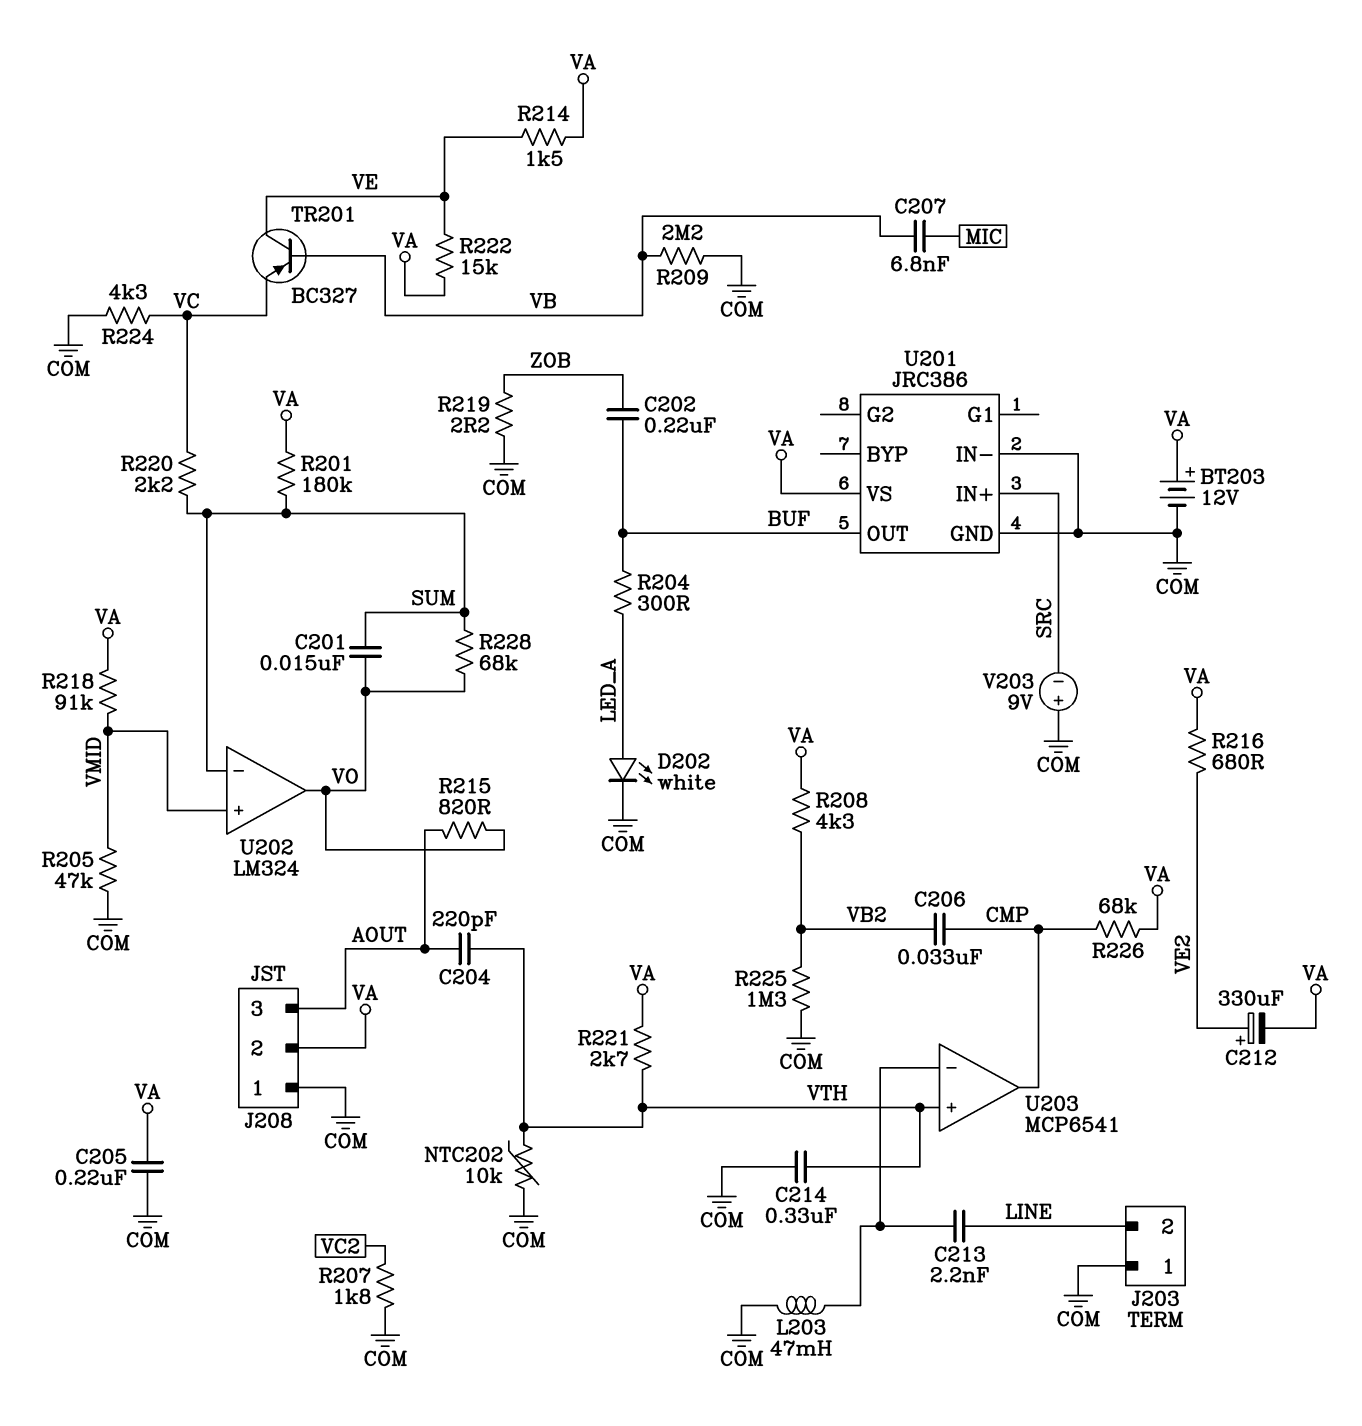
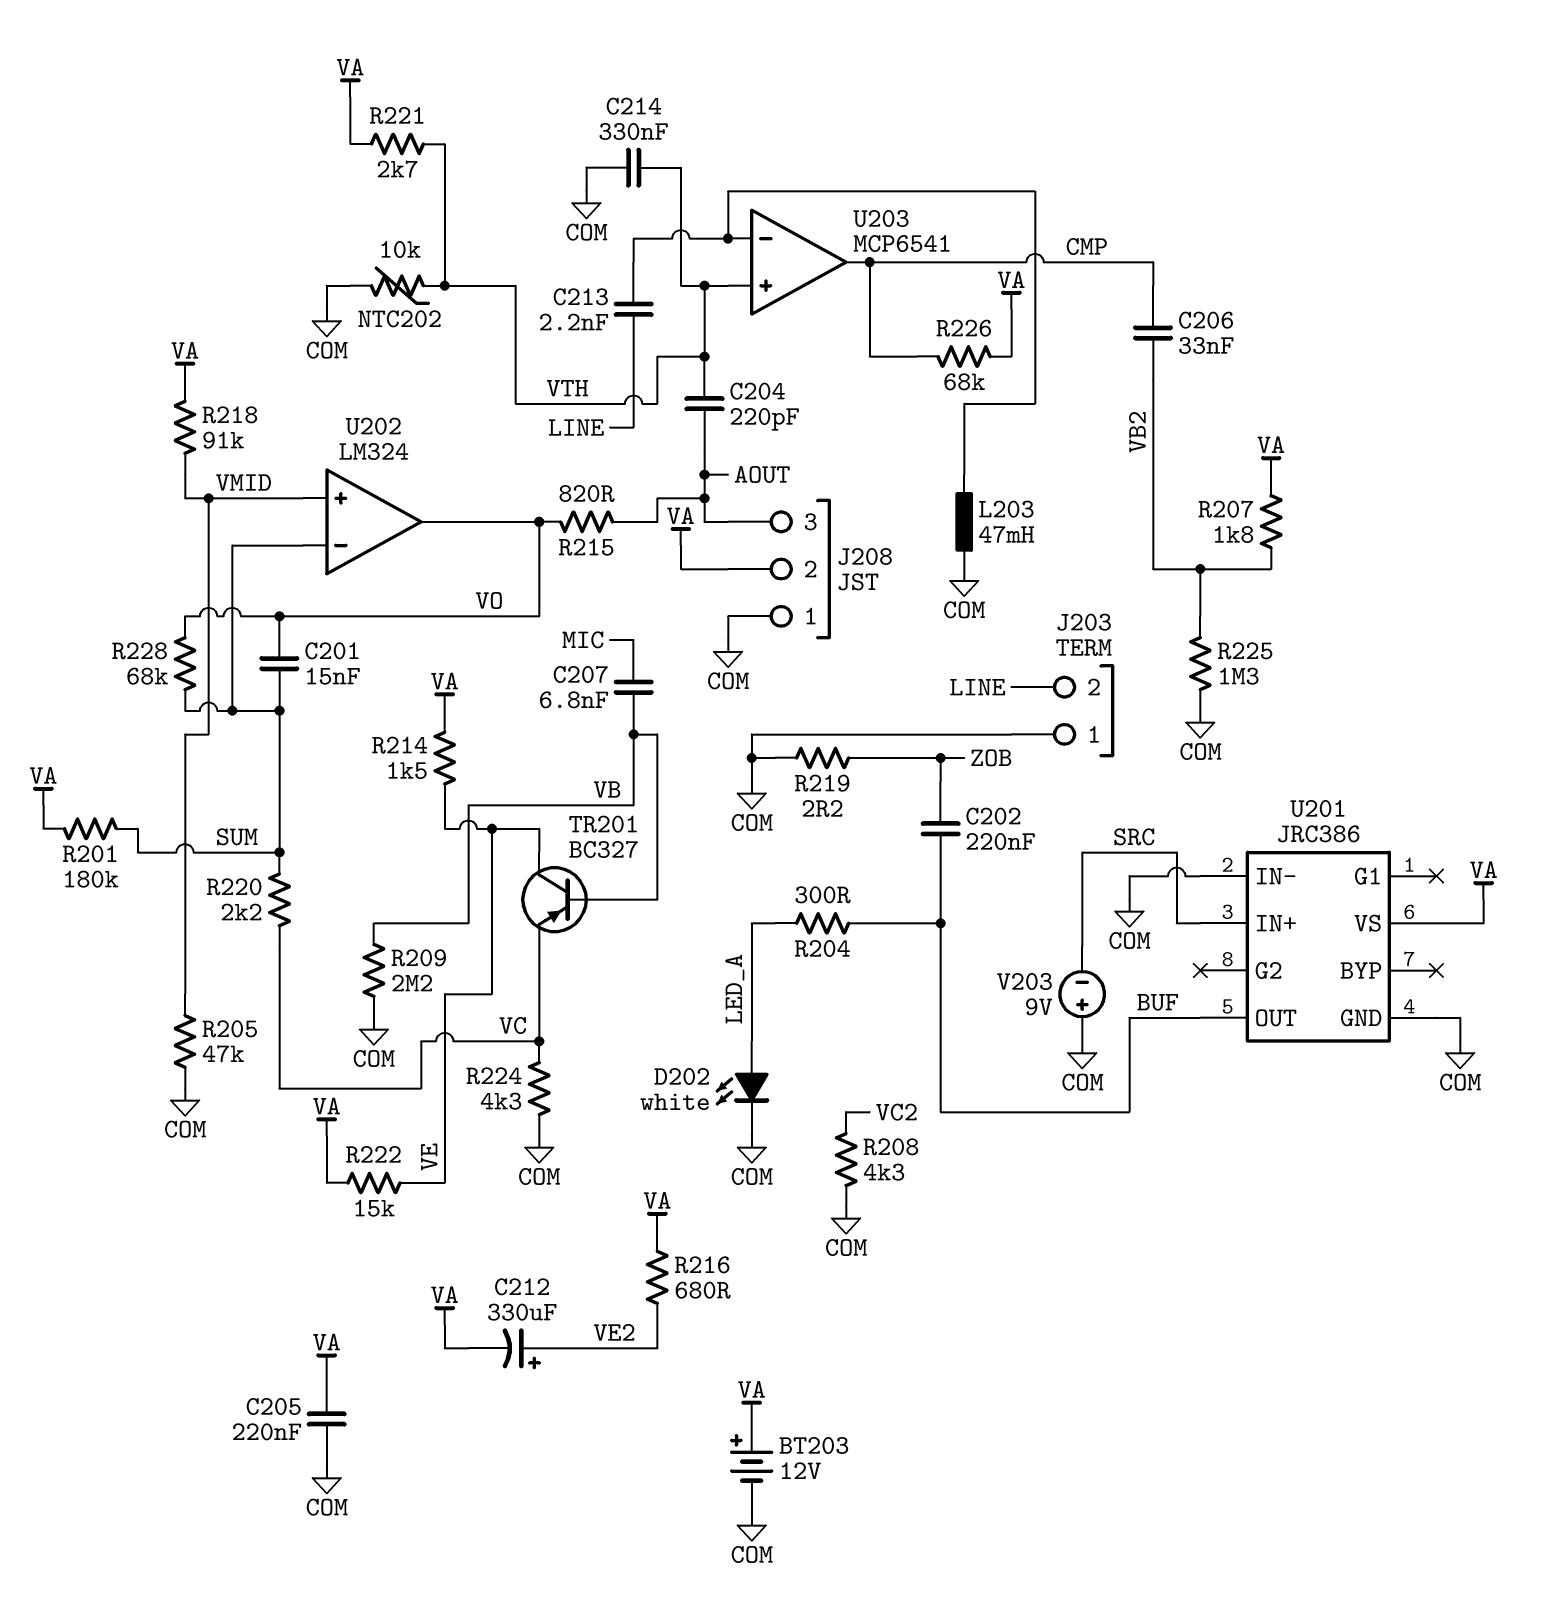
R207: 1.8k (COM, VC2) -> 1.8k (VA, VB2)
R208: 4.3k (VA, VB2) -> 4.3k (COM, VC2)

